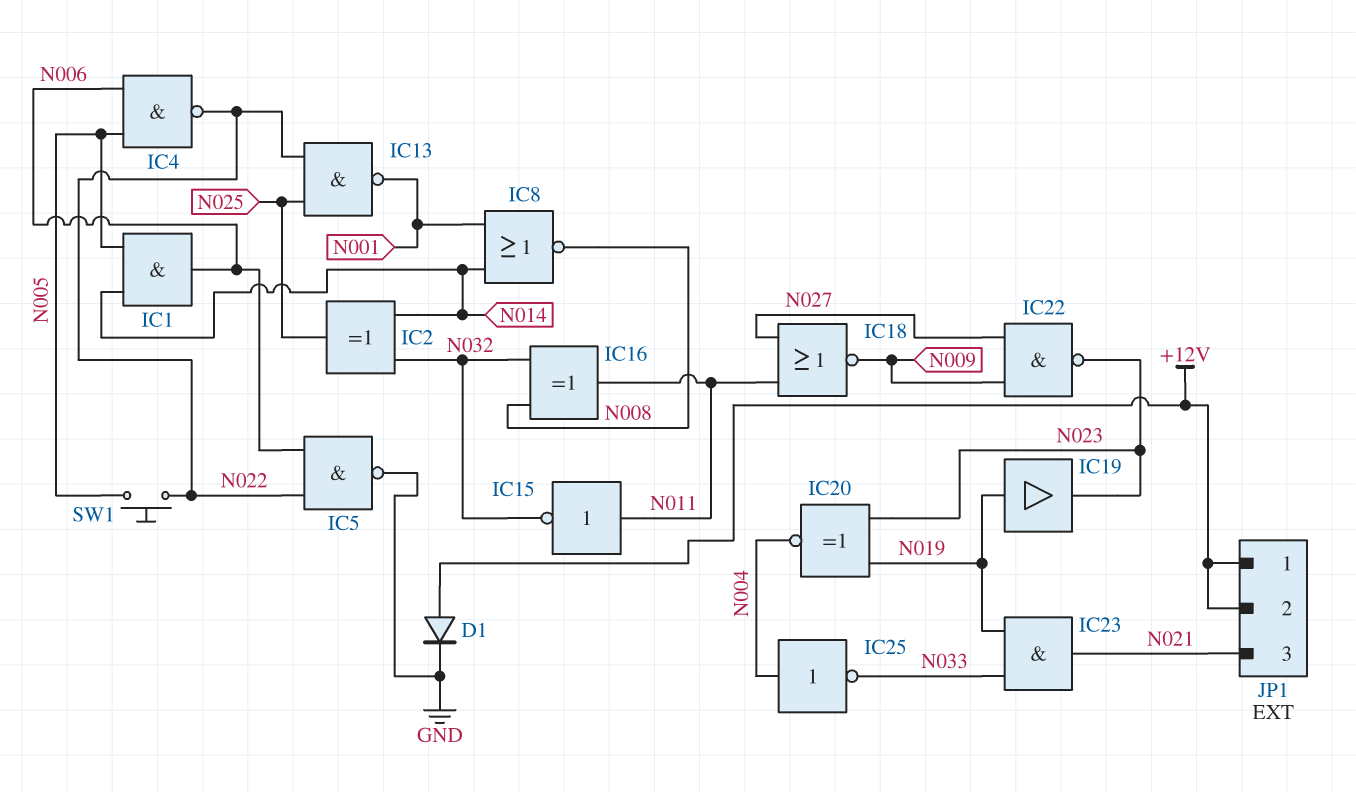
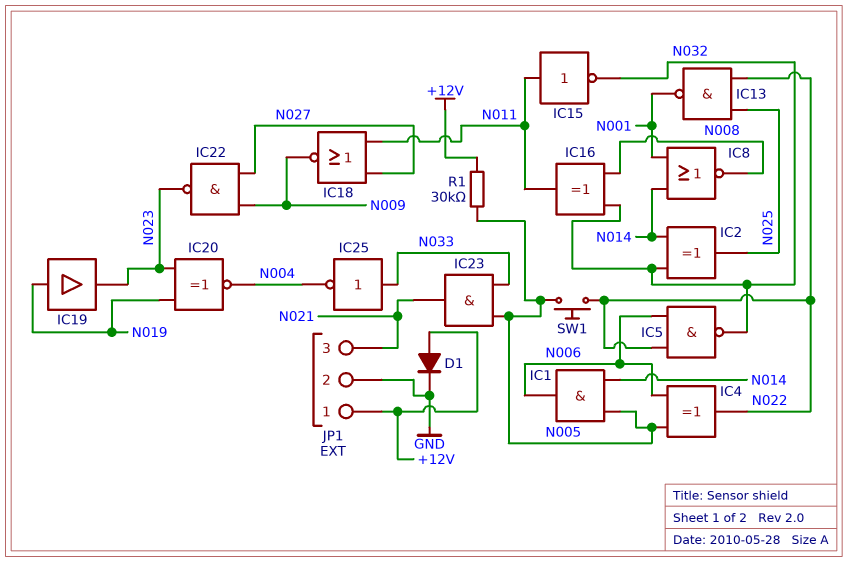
IC4: NAND (in N005, in N006, out N022) -> XOR (in N005, in N006, out N022)
IC5: NAND (in N006, in N022, out GND) -> NAND (in N006, in N022, out N032)
IC23: AND (in N019, in N033, out N021) -> AND (in N005, in N033, out N021)
IC25: NOT (in N004, out N033) -> NOT (in N033, out N004)
JP1 pin 2: +12V -> GND
R1: none -> 30k (+12V, N005)

